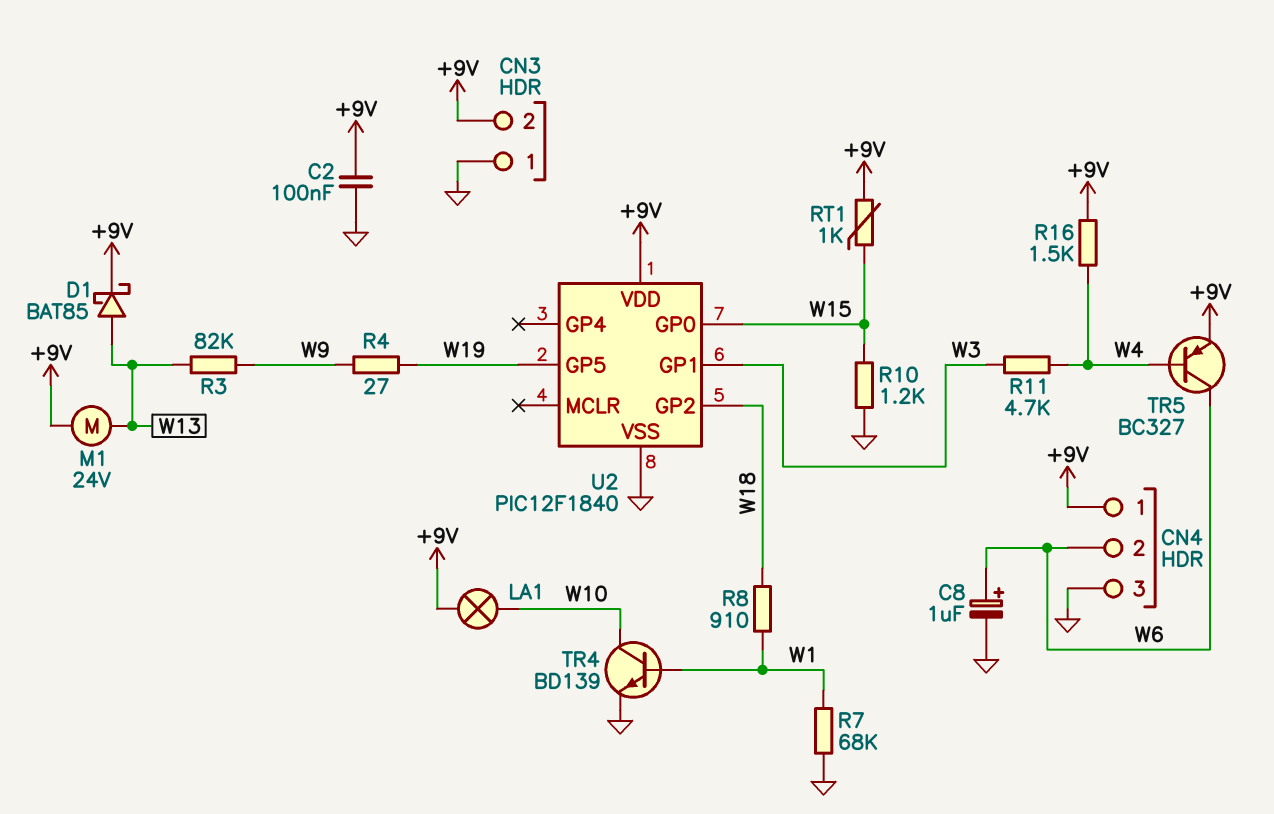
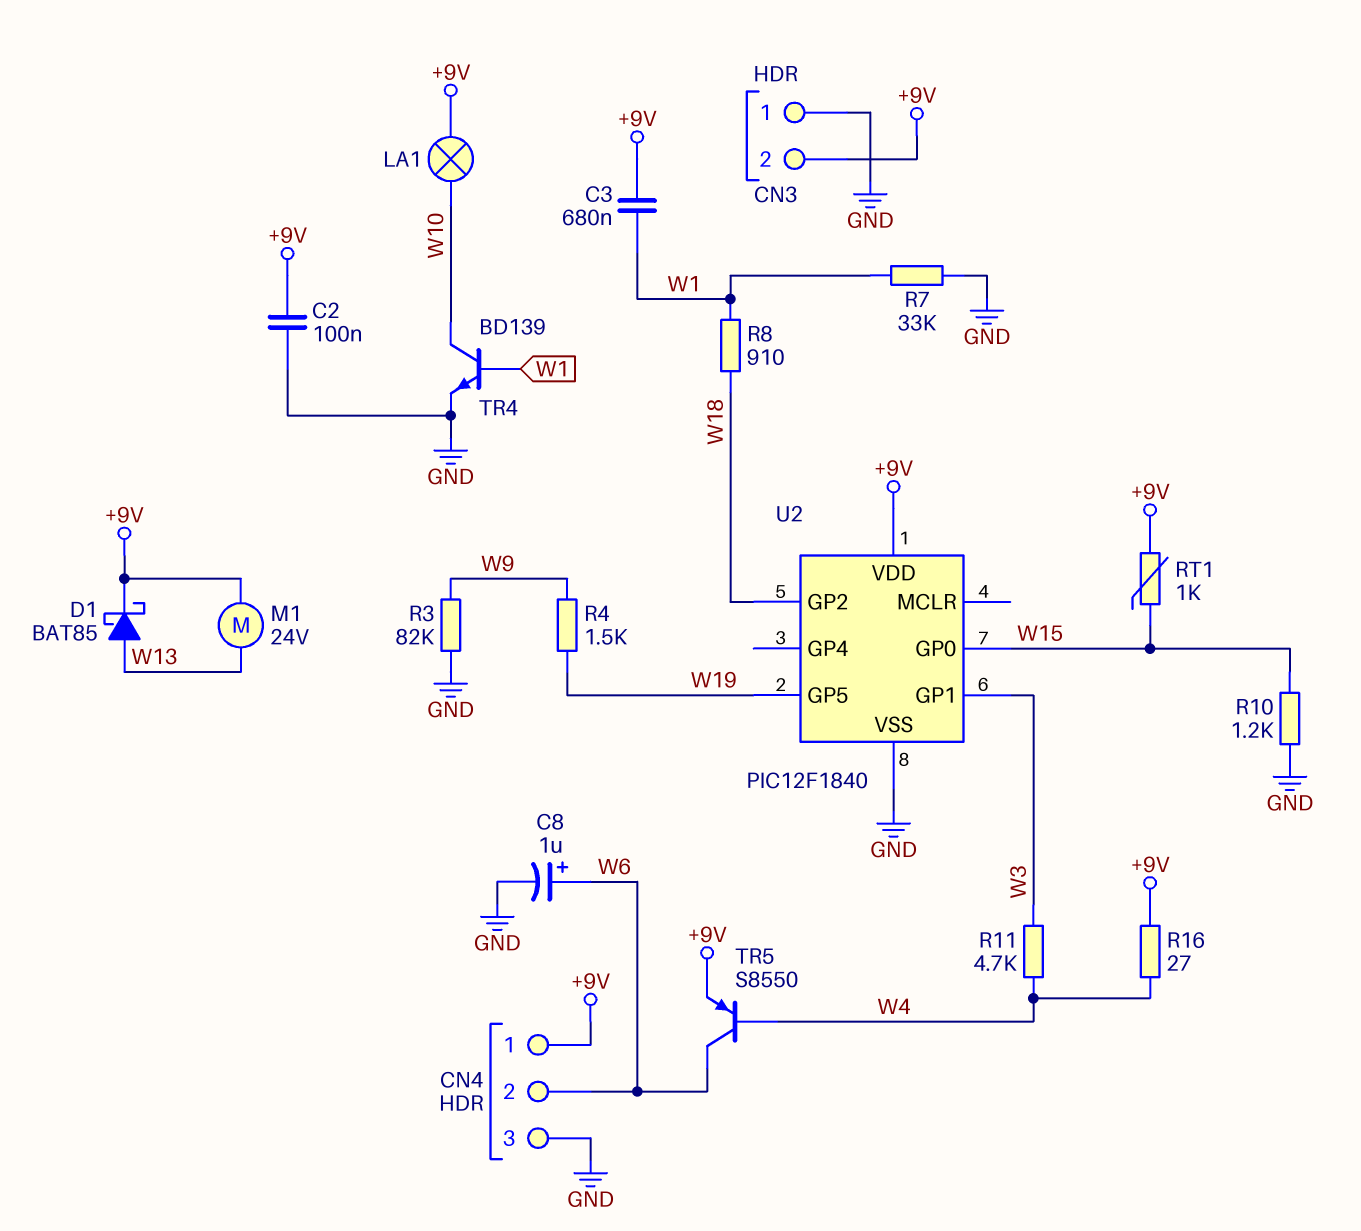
C3: none -> 680nF (+9V, W1)
R3: 82k (W9, W13) -> 82k (GND, W9)
R4: 27 (W9, W19) -> 1.5k (W9, W19)
R7: 68k (GND, W1) -> 33k (GND, W1)
R16: 1.5k (+9V, W4) -> 27 (+9V, W4)
TR5: PNP BC327 (B W4, C W6, E +9V) -> PNP S8550 (B W4, C W6, E +9V)

